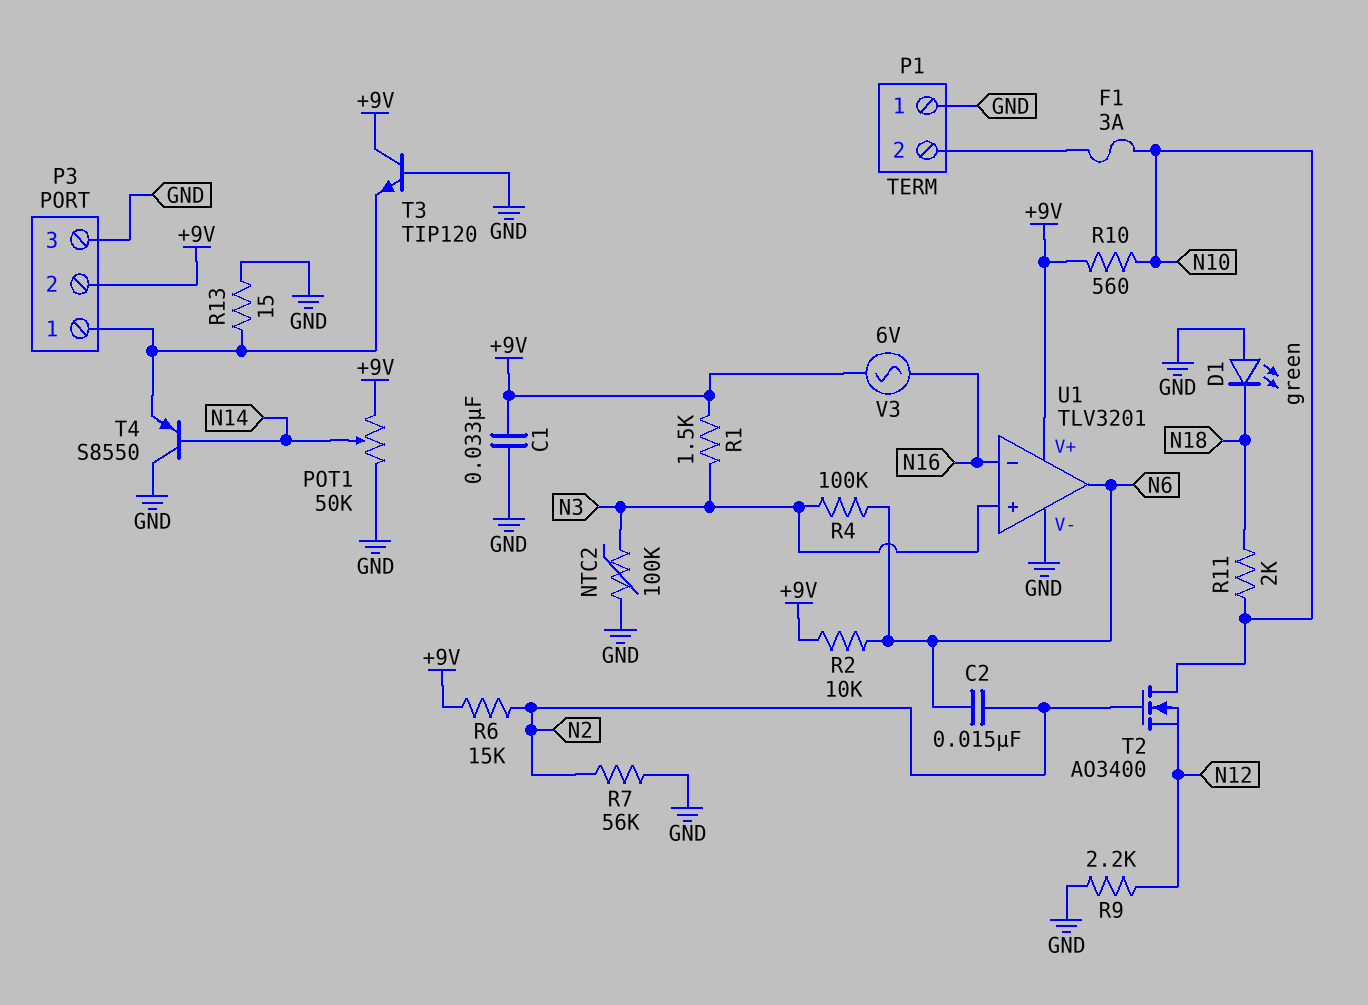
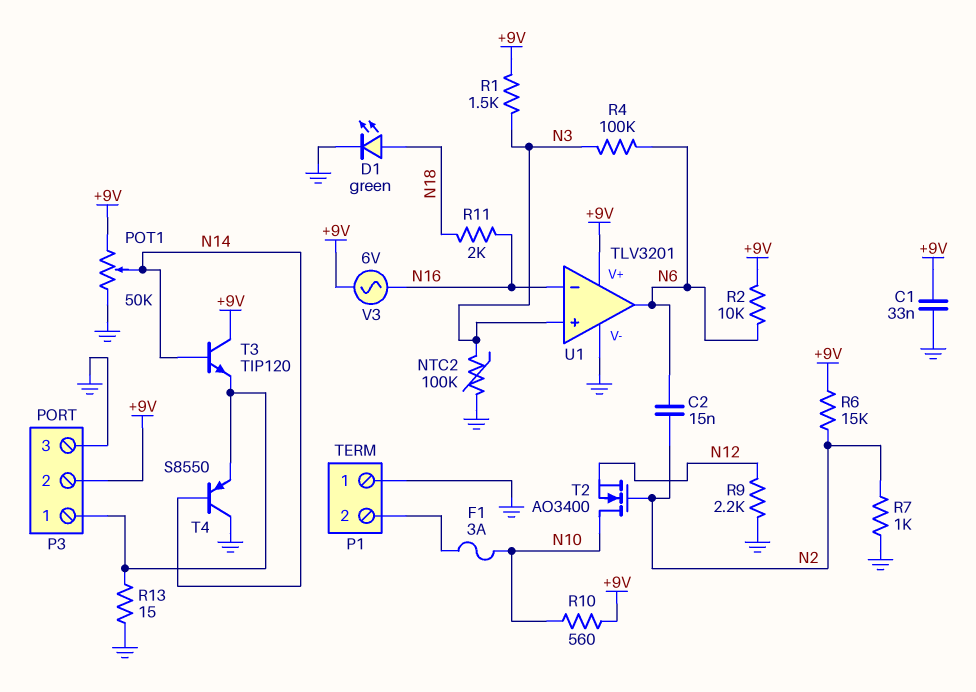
D1: LED green (A GND, K N18) -> LED green (A N18, K GND)
R7: 56k (GND, N2) -> 1k (GND, N2)
R11: 2k (N10, N18) -> 2k (N16, N18)
T3: NPN TIP120 (B GND, C +9V, E P3/1) -> NPN TIP120 (B N14, C +9V, E P3/1)

